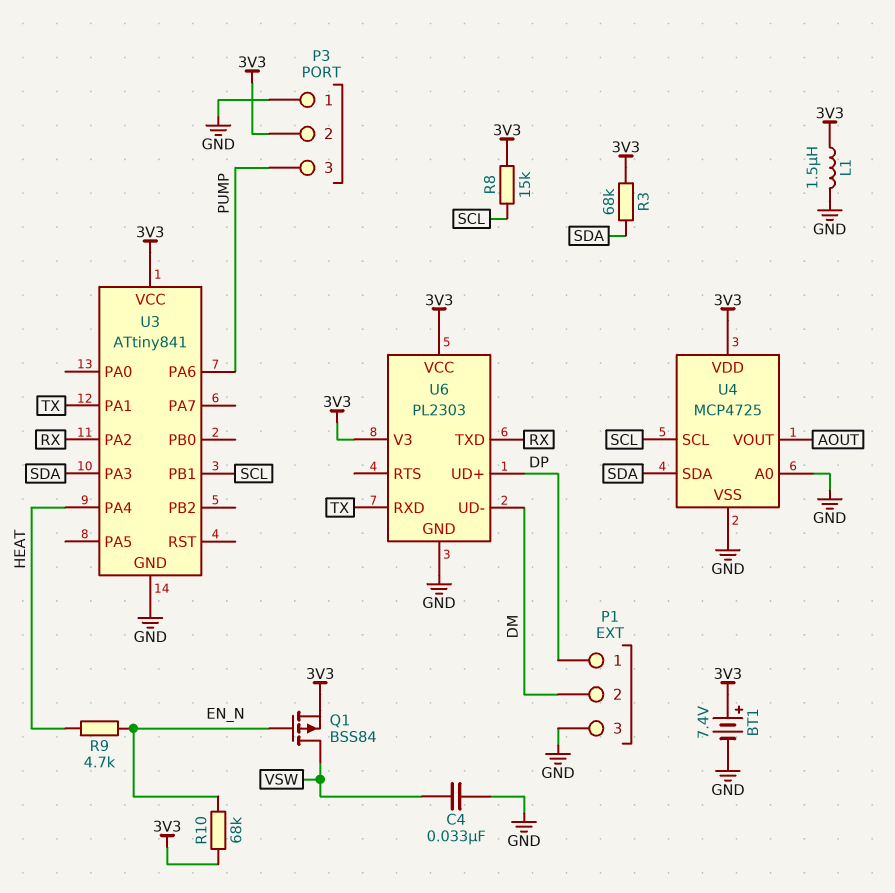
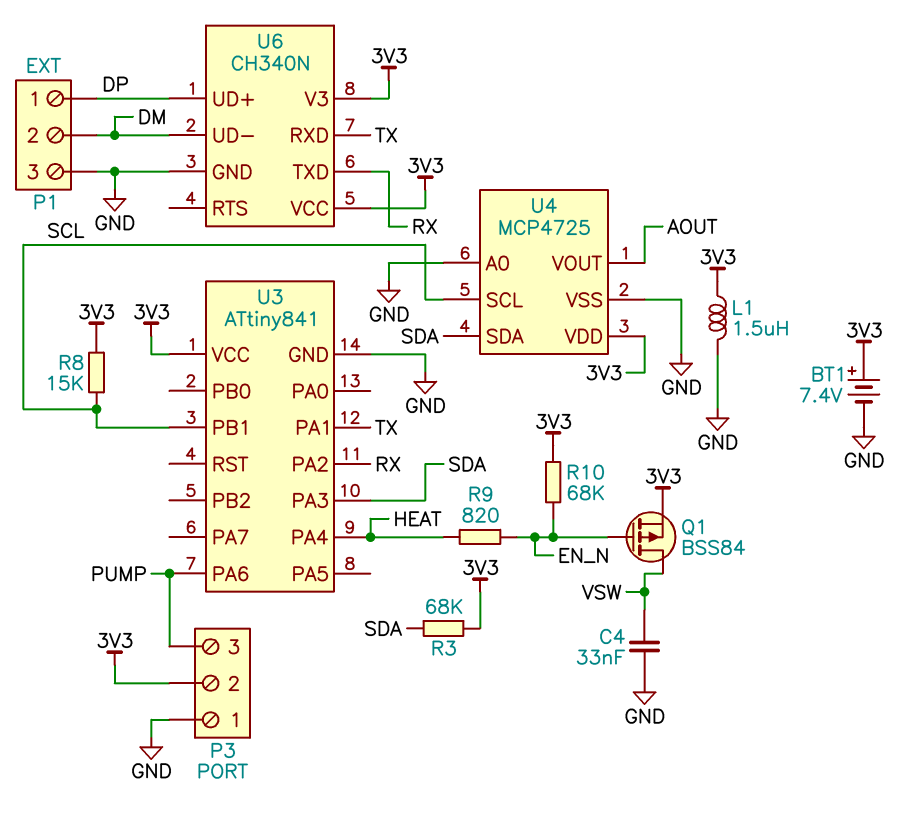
R9: 4.7k (EN_N, HEAT) -> 820 (EN_N, HEAT)
U6: PL2303 -> CH340N

